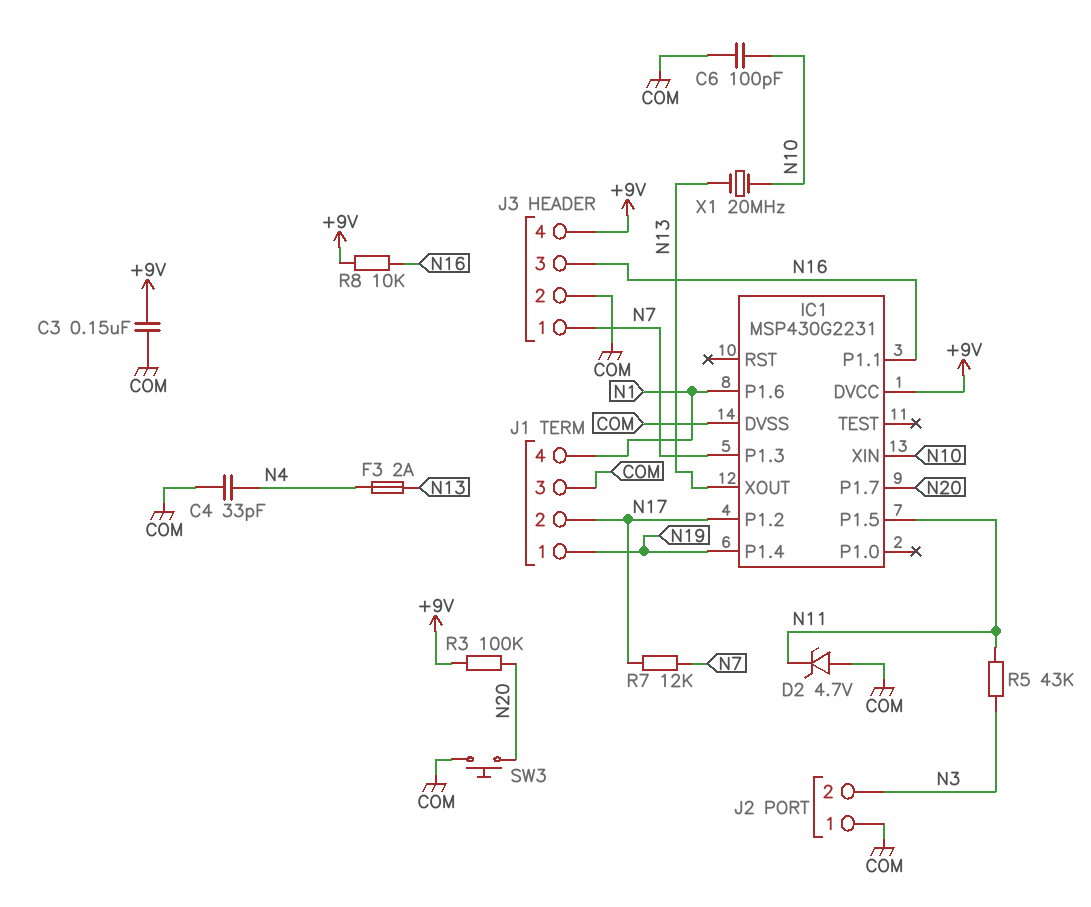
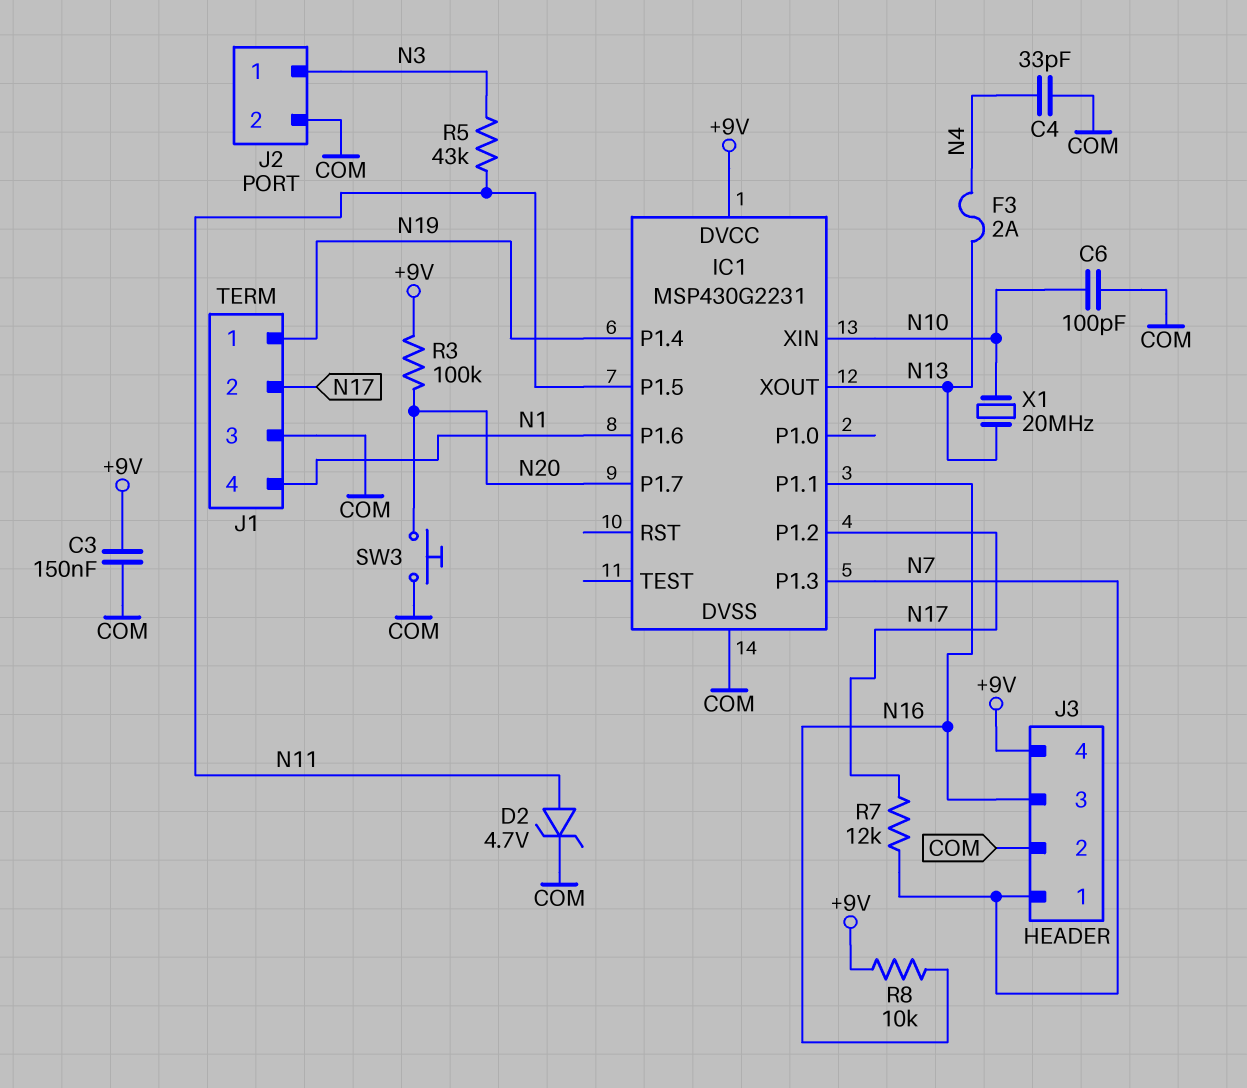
D2: zener 4.7V (A COM, K N11) -> zener 4.7V (A N11, K COM)
J2 pin 1: COM -> N3
J2 pin 2: N3 -> COM

